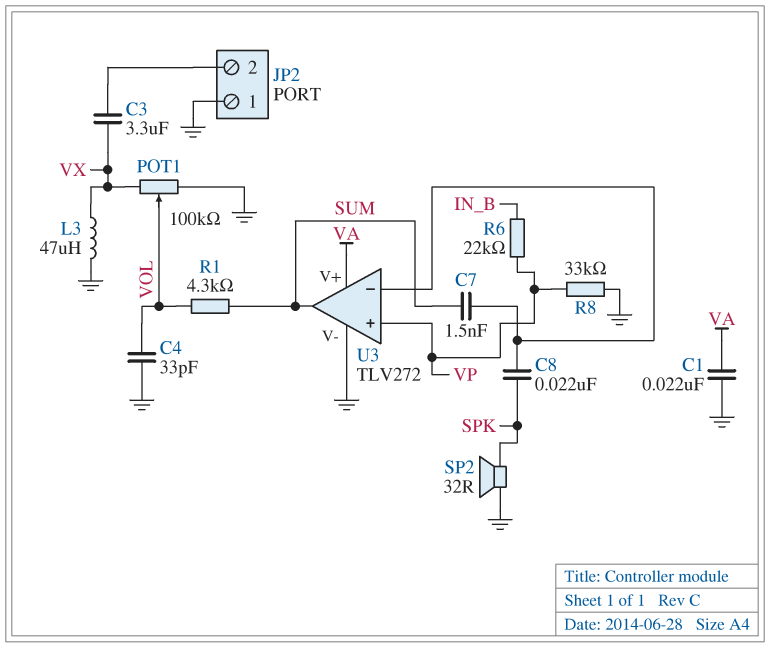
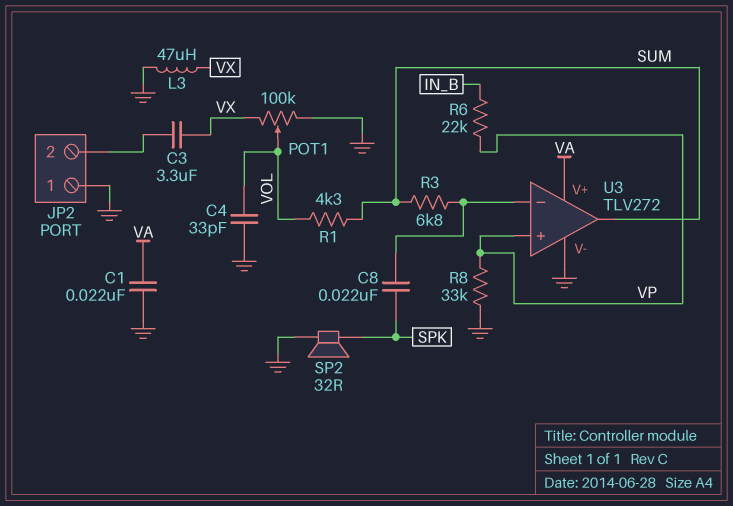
C7: 1.5nF (SUM, U3/in-) -> none
R3: none -> 6.8k (SUM, U3/in-)

